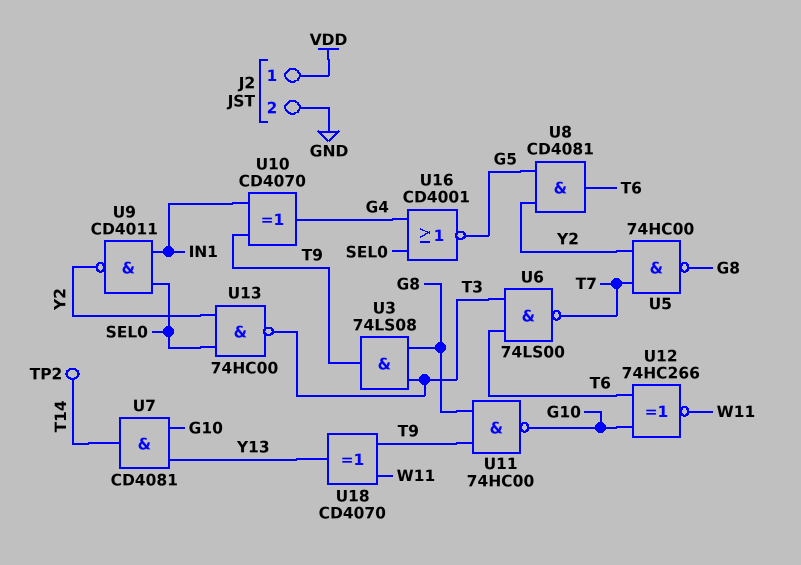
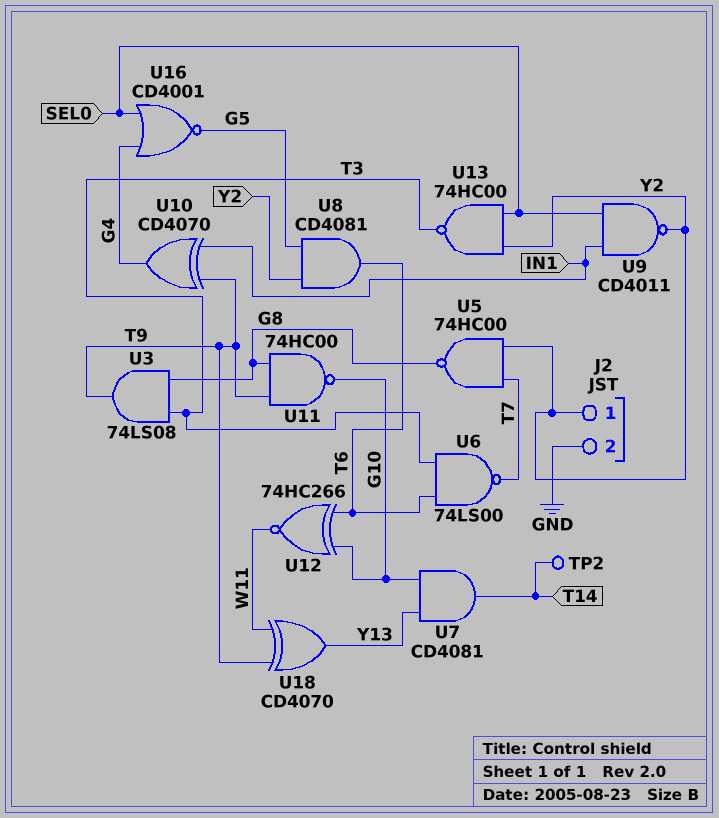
J2 pin 1: VDD -> Y2

